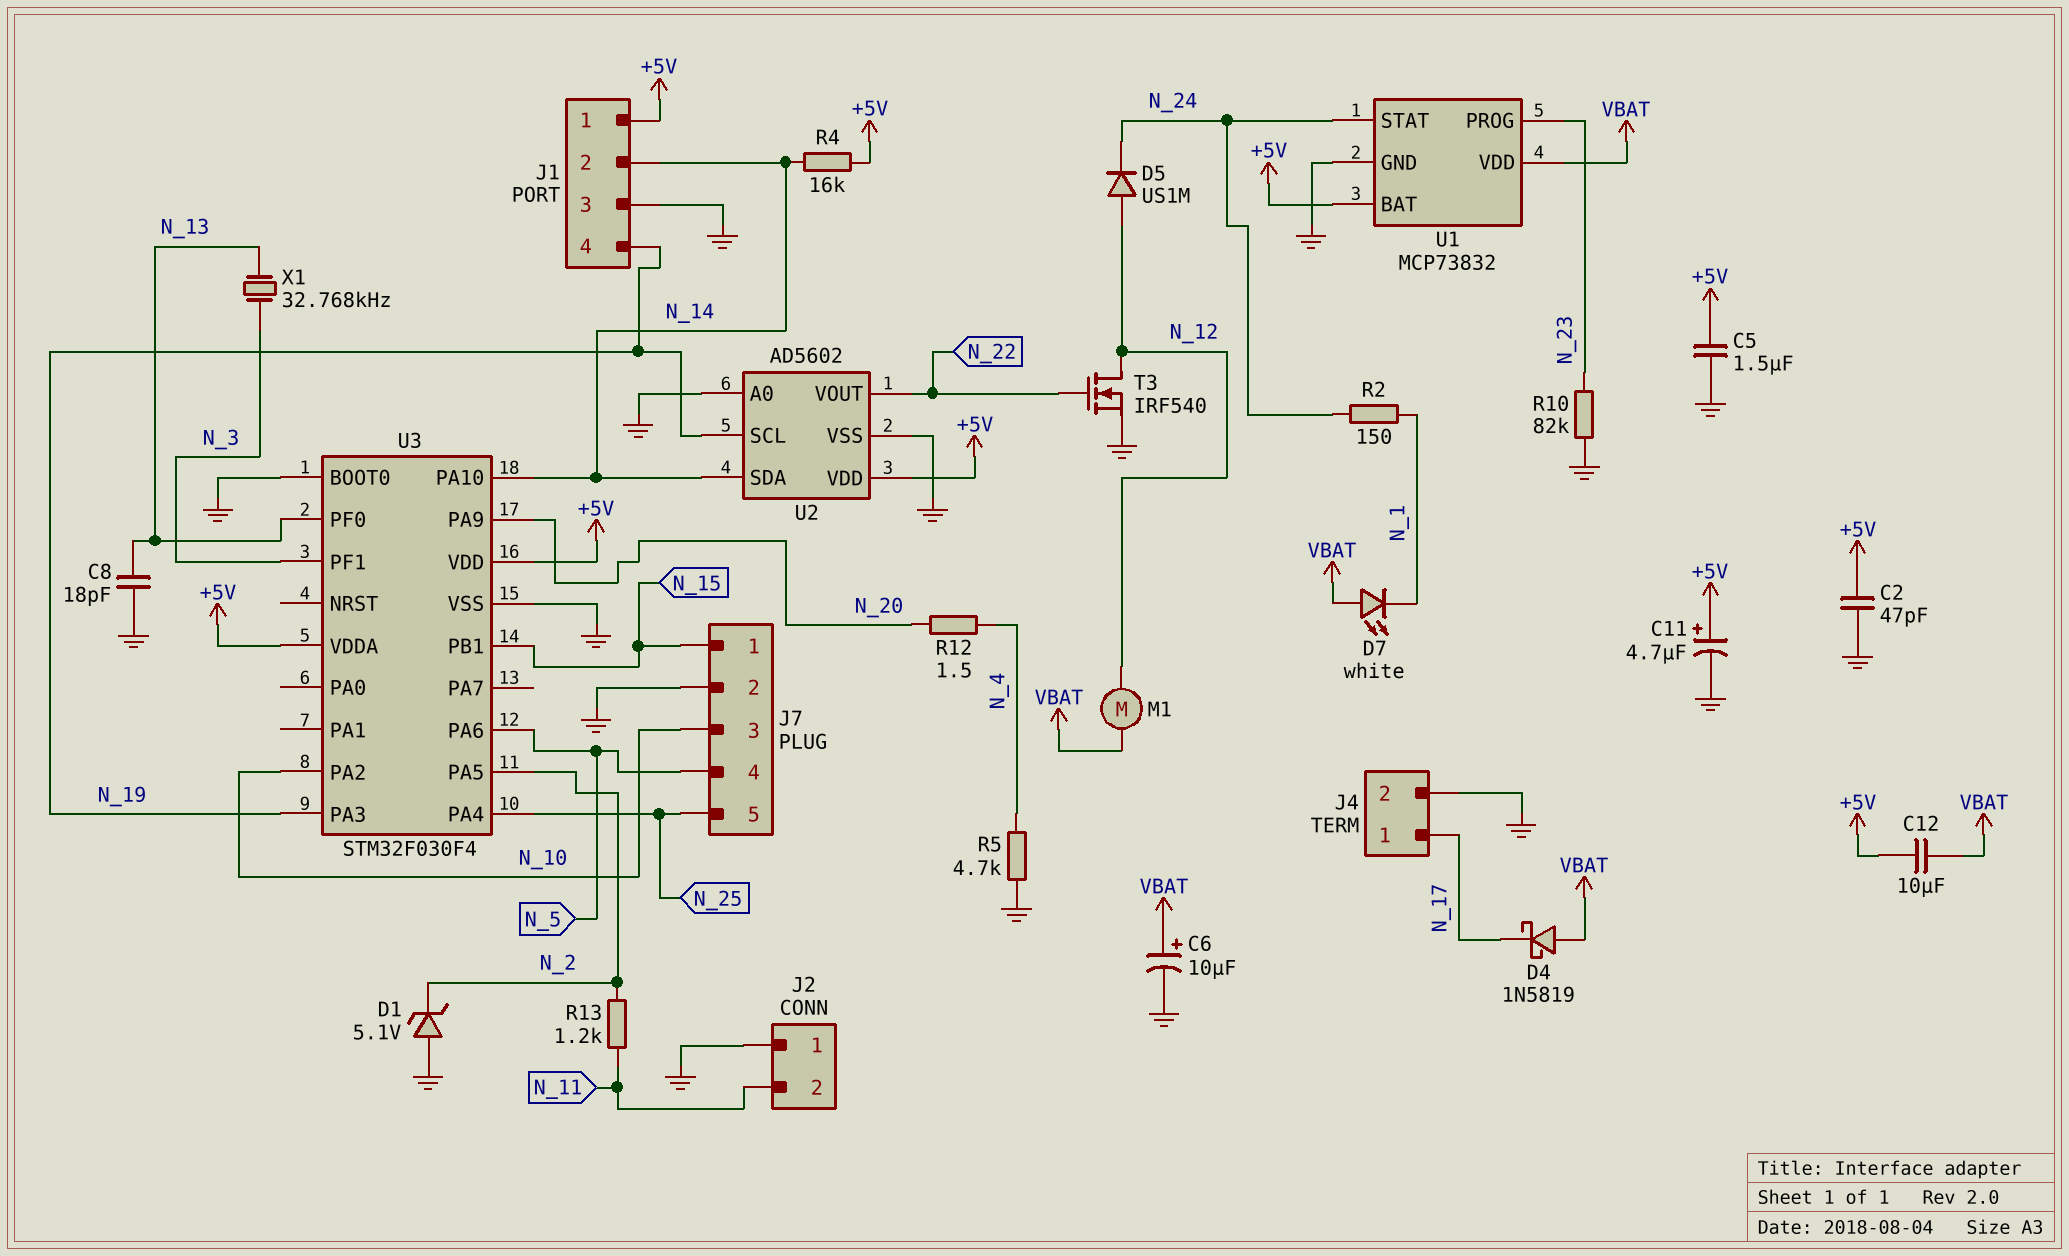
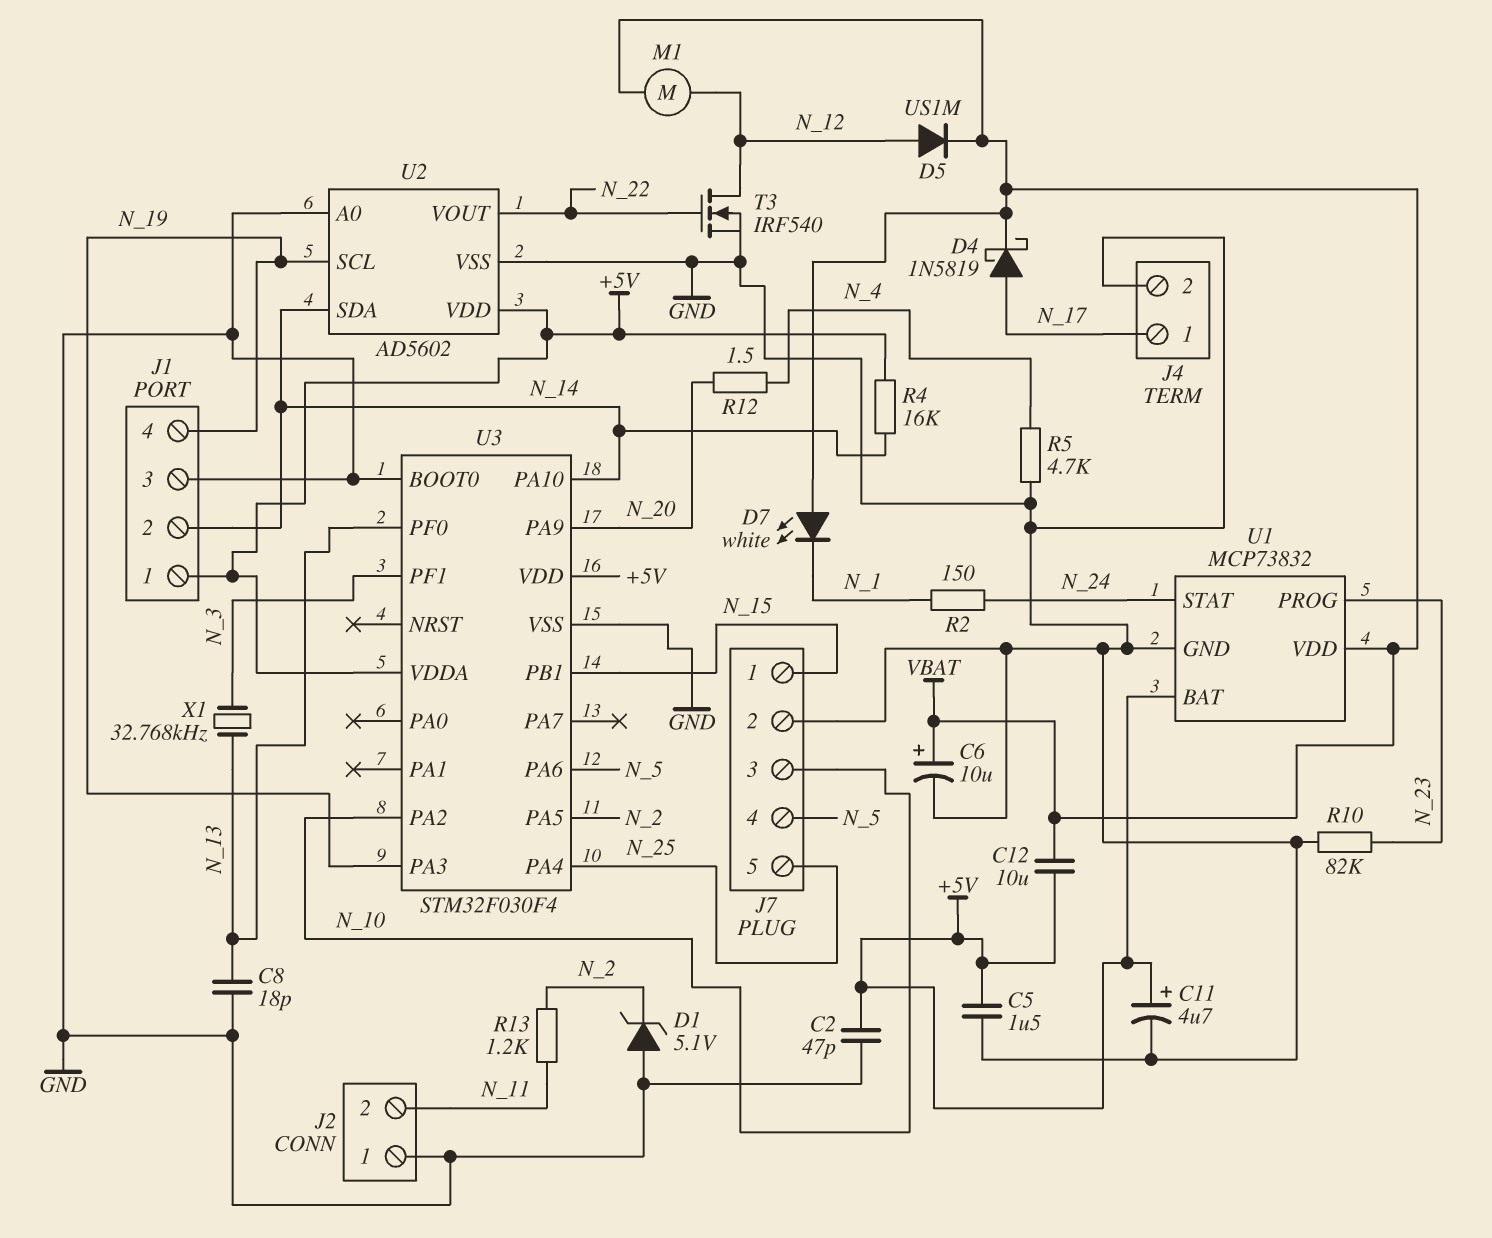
D4: schottky 1N5819 (A VBAT, K N_17) -> schottky 1N5819 (A N_17, K VBAT)
D5: diode US1M (A N_12, K N_24) -> diode US1M (A N_12, K VBAT)

